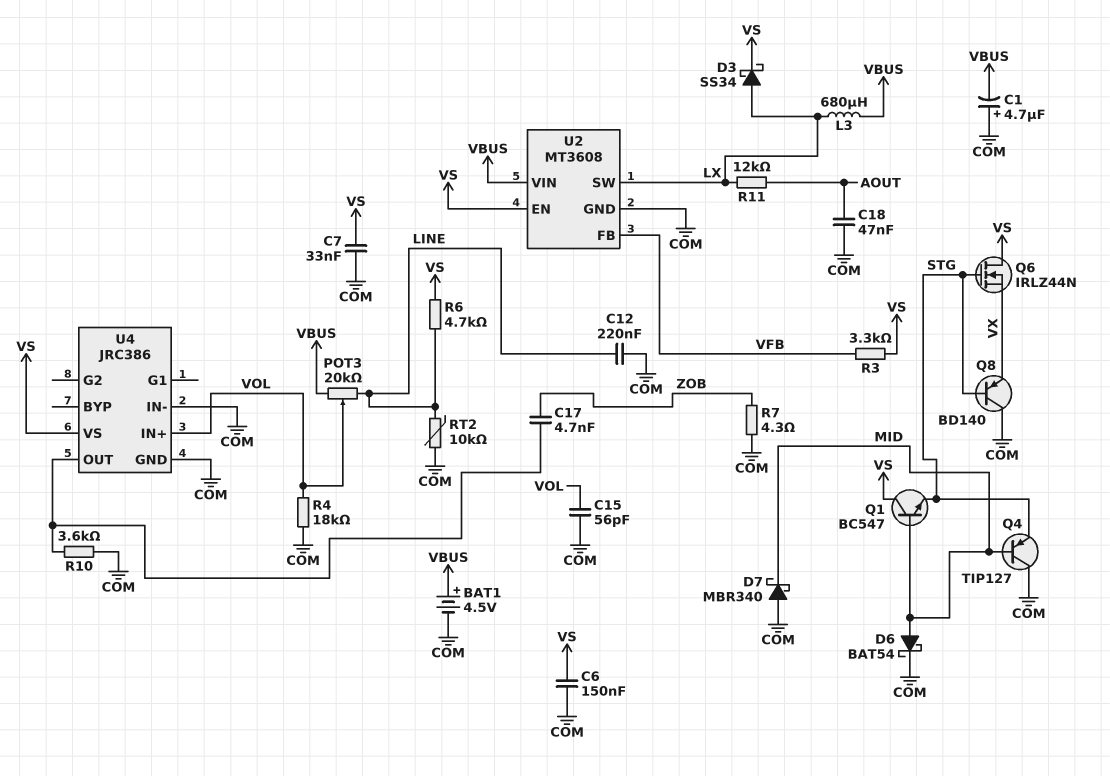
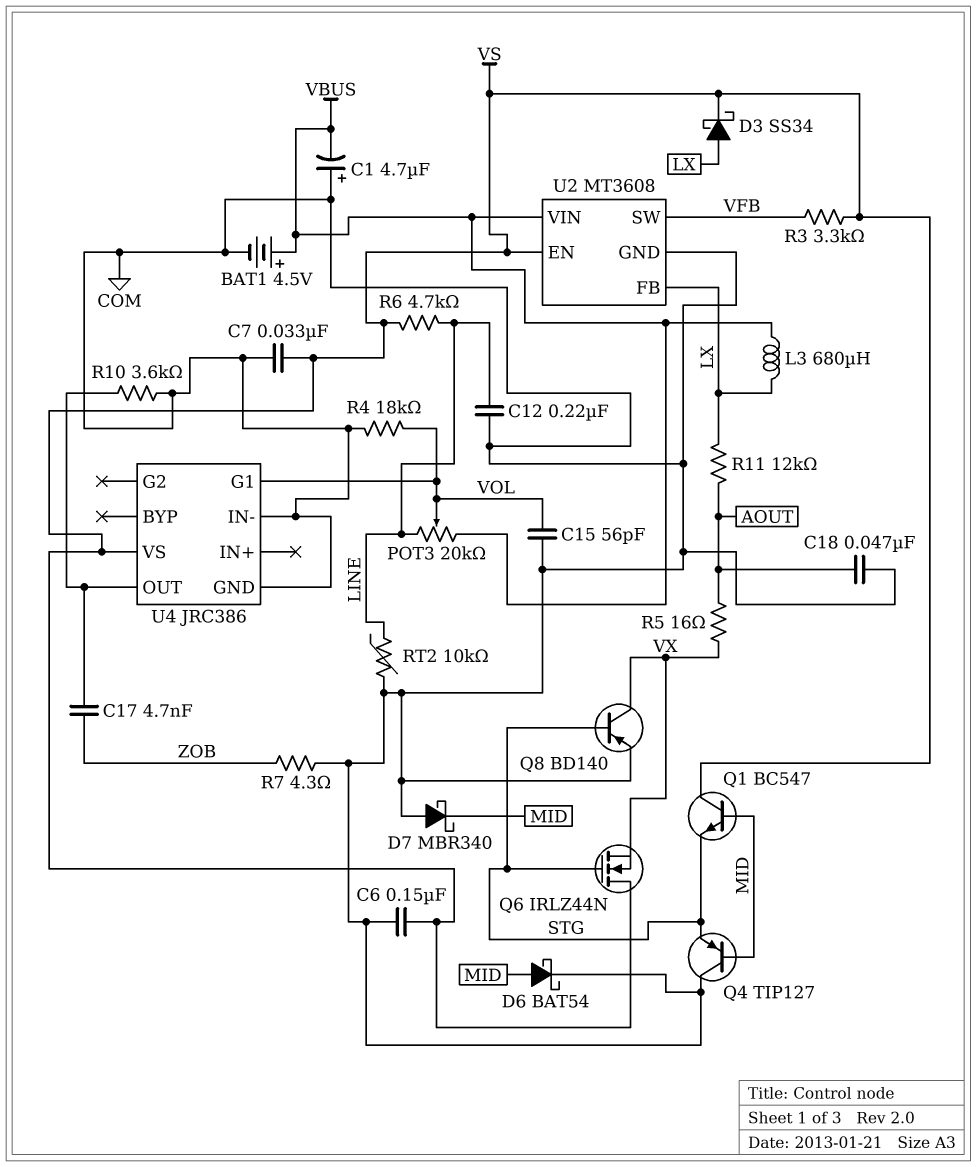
Q8: PNP BD140 (B STG, C COM, E VX) -> PNP BD140 (B STG, C VX, E COM)
R5: none -> 16 (AOUT, VX)
U2 pin FB: VFB -> LX
U2 pin SW: LX -> VFB
U4 pin G1: none -> VOL
U4 pin IN+: VOL -> none

